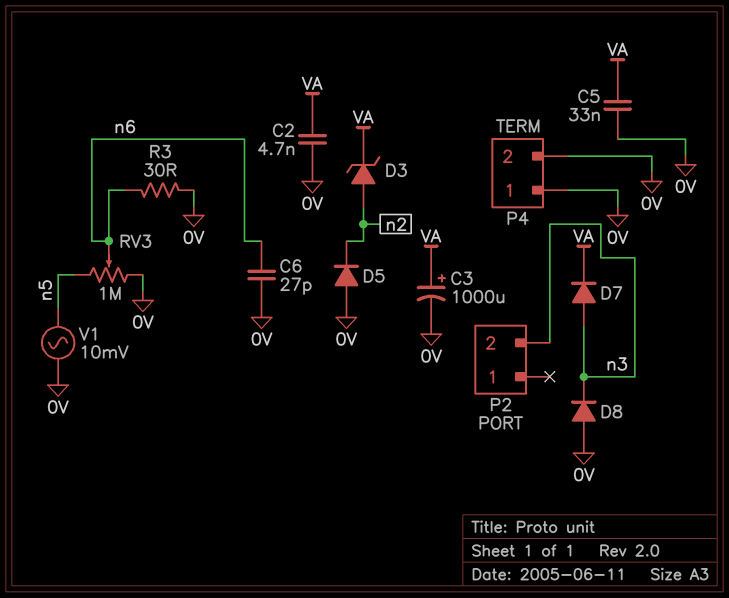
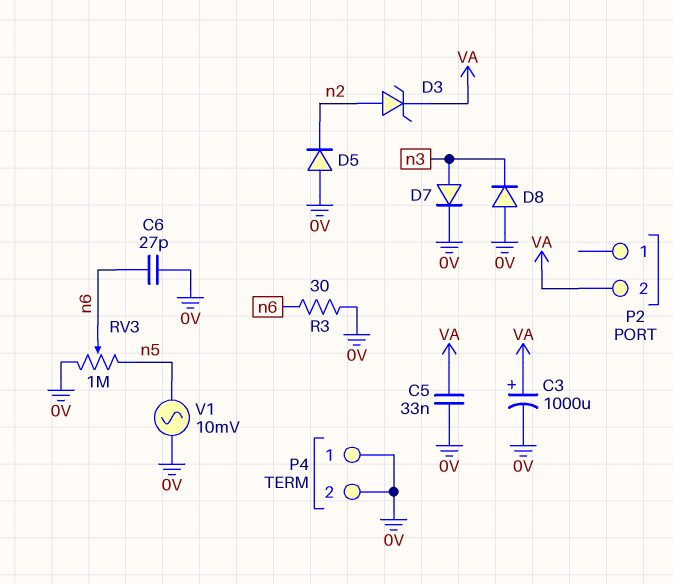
C2: 4.7nF (0V, VA) -> none
D7: diode (A n3, K VA) -> diode (A n3, K 0V)
P2 pin 2: n3 -> VA

